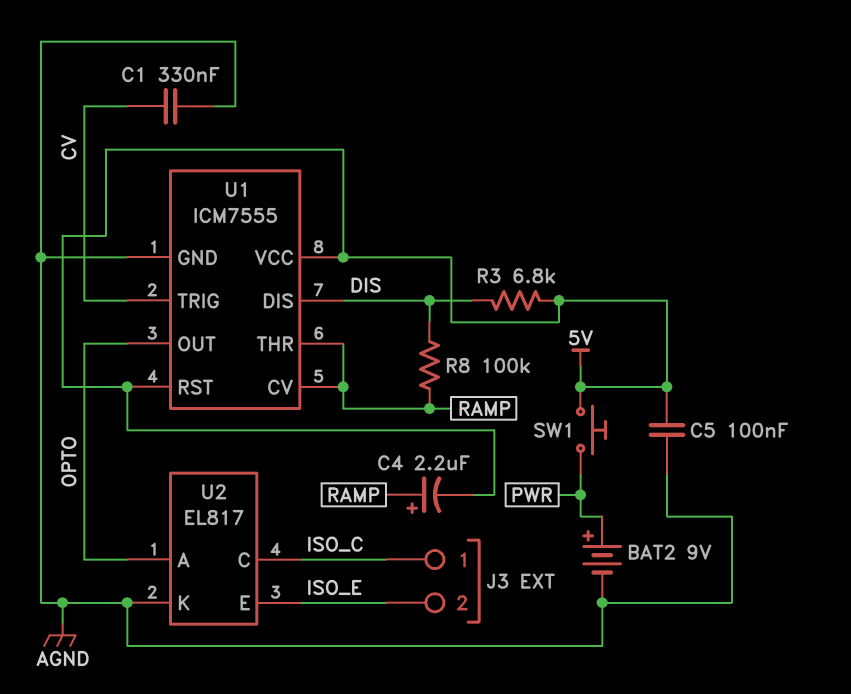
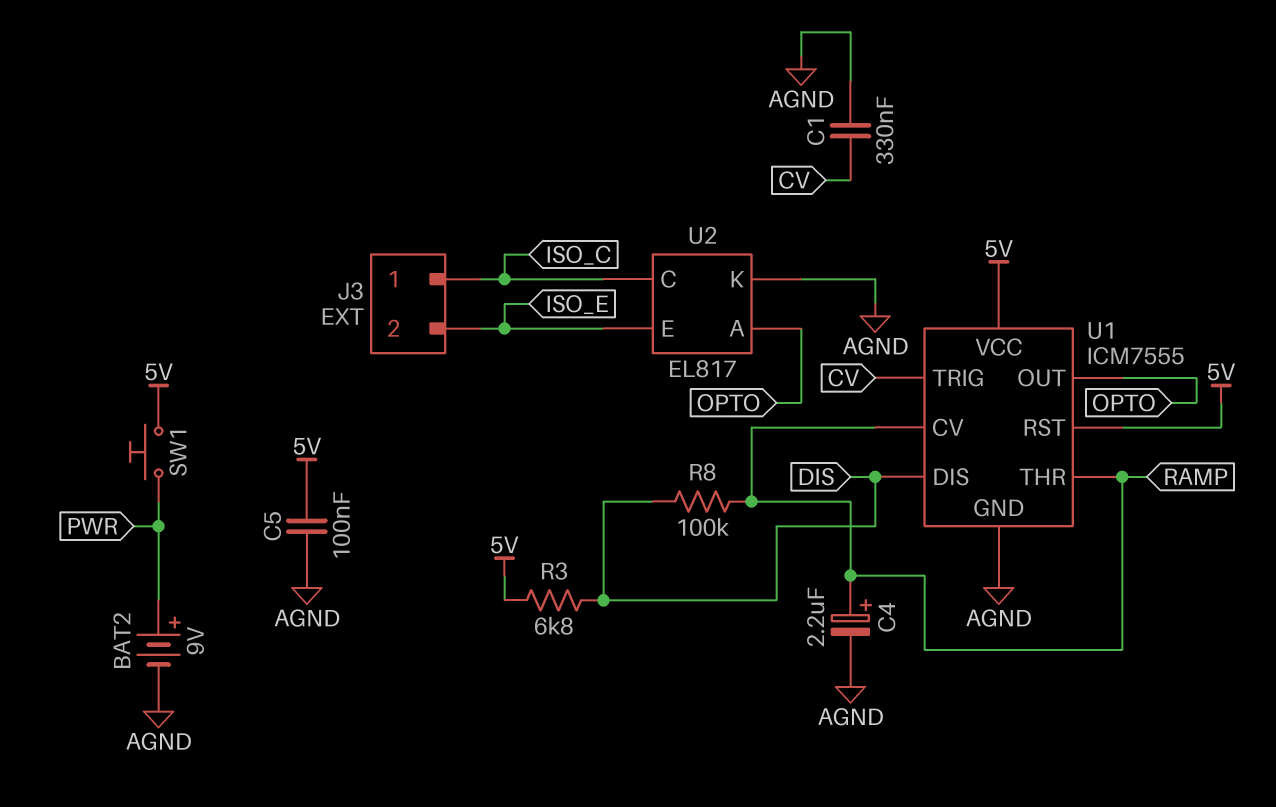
C4: 2.2uF (plus RAMP, minus 5V) -> 2.2uF (plus RAMP, minus AGND)

